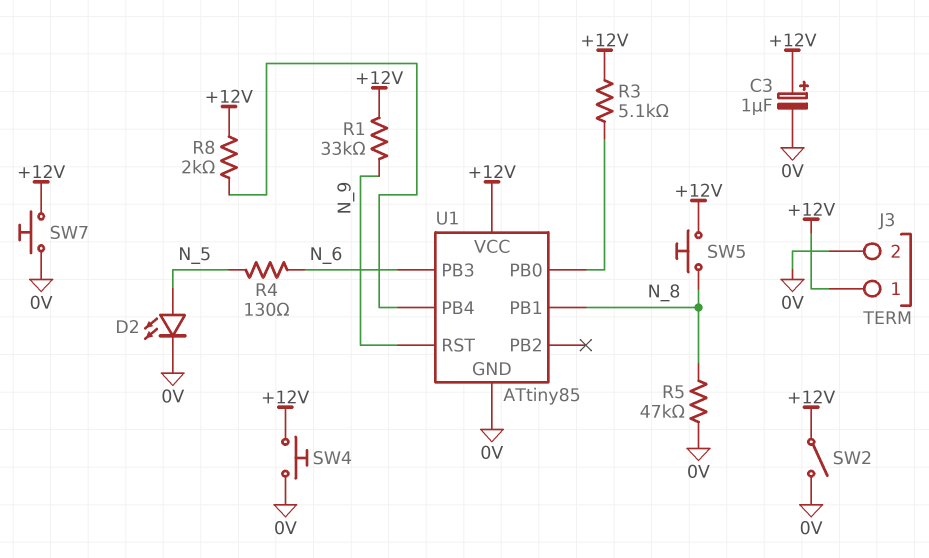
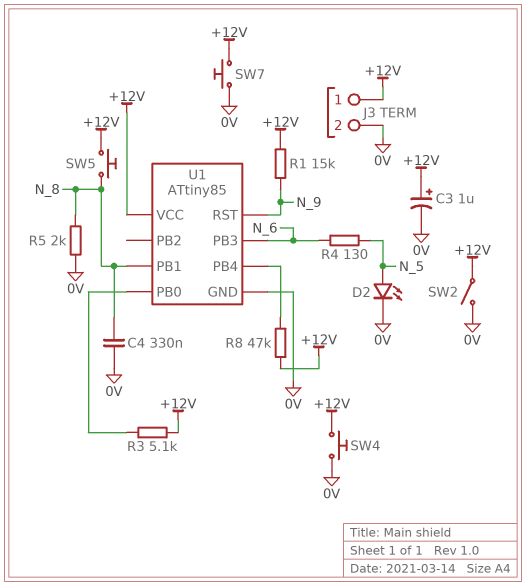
C4: none -> 330nF (0V, N_8)
R1: 33k (+12V, N_9) -> 15k (+12V, N_9)
R5: 47k (0V, N_8) -> 2k (0V, N_8)
R8: 2k (+12V, U1/PB4) -> 47k (+12V, U1/PB4)

